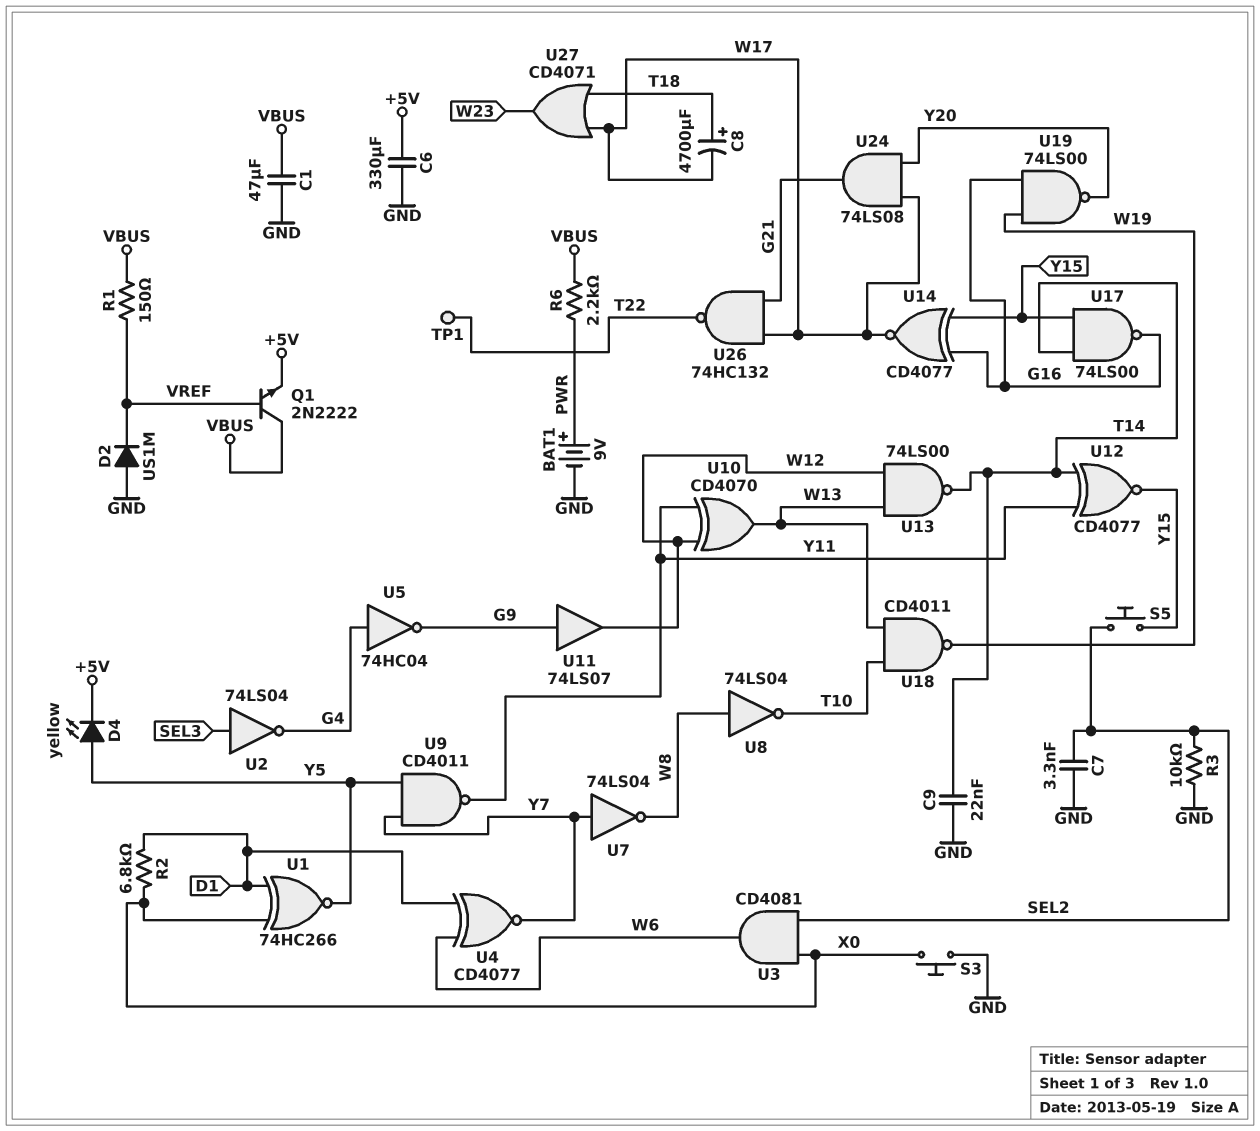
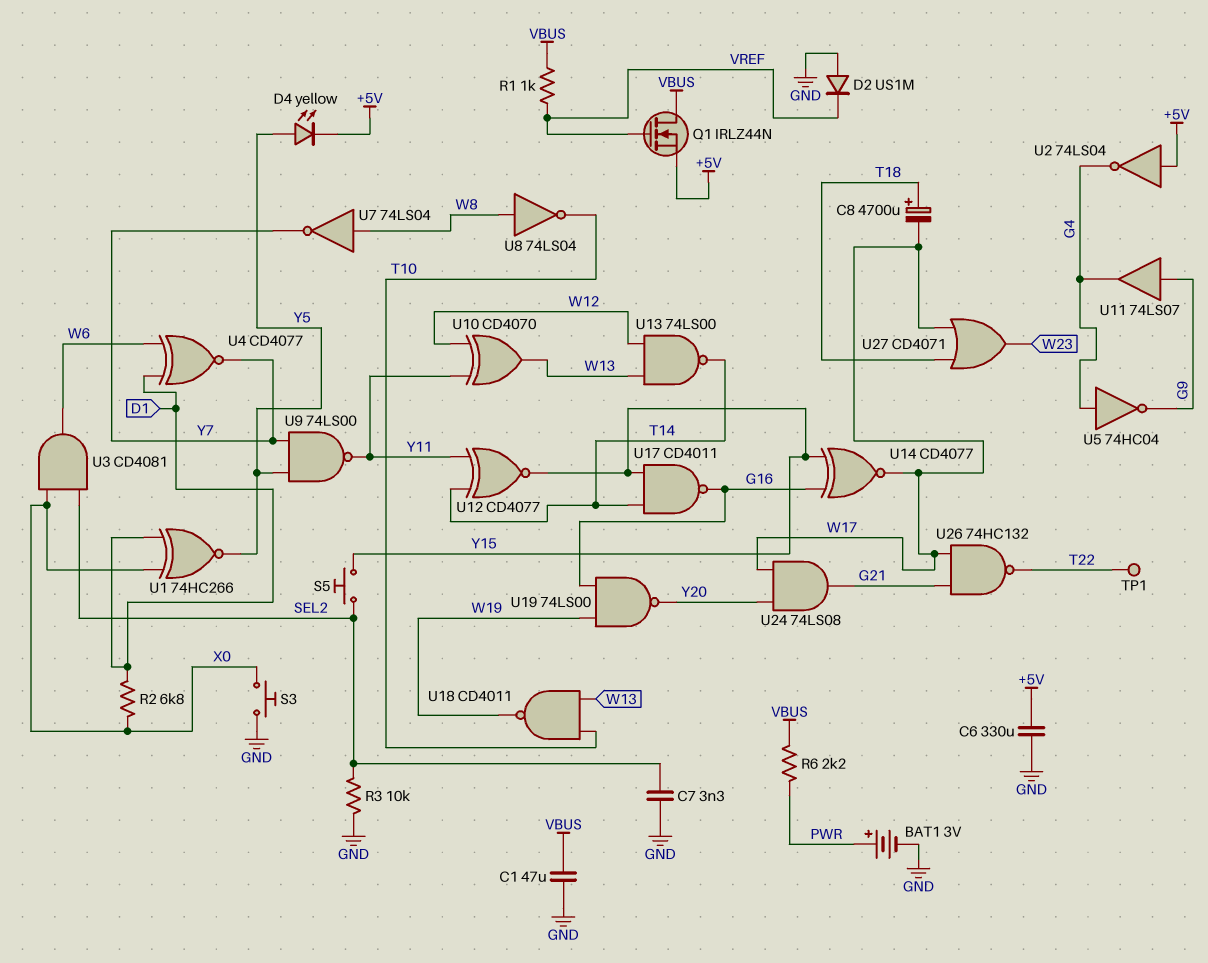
BAT1: 9V (plus PWR, minus GND) -> 3V (plus PWR, minus GND)
C9: 22nF (GND, T14) -> none
Q1: NPN 2N2222 (B VREF, C VBUS, E +5V) -> NMOS IRLZ44N (G VREF, D VBUS, S +5V)
R1: 150 (VBUS, VREF) -> 1k (VBUS, VREF)
U2: NOT 74LS04 (in SEL3, out G4) -> NOT 74LS04 (in +5V, out G4)
U7: NOT 74LS04 (in Y7, out W8) -> NOT 74LS04 (in W8, out Y7)
U9: NAND CD4011 (in Y5, in Y7, out Y11) -> NAND 74LS00 (in Y5, in Y7, out Y11)
U11: buffer 74LS07 (in G9, out W12) -> buffer 74LS07 (in G9, out G4)
U17: NAND 74LS00 (in T14, in Y15, out G16) -> NAND CD4011 (in T14, in Y15, out G16)

